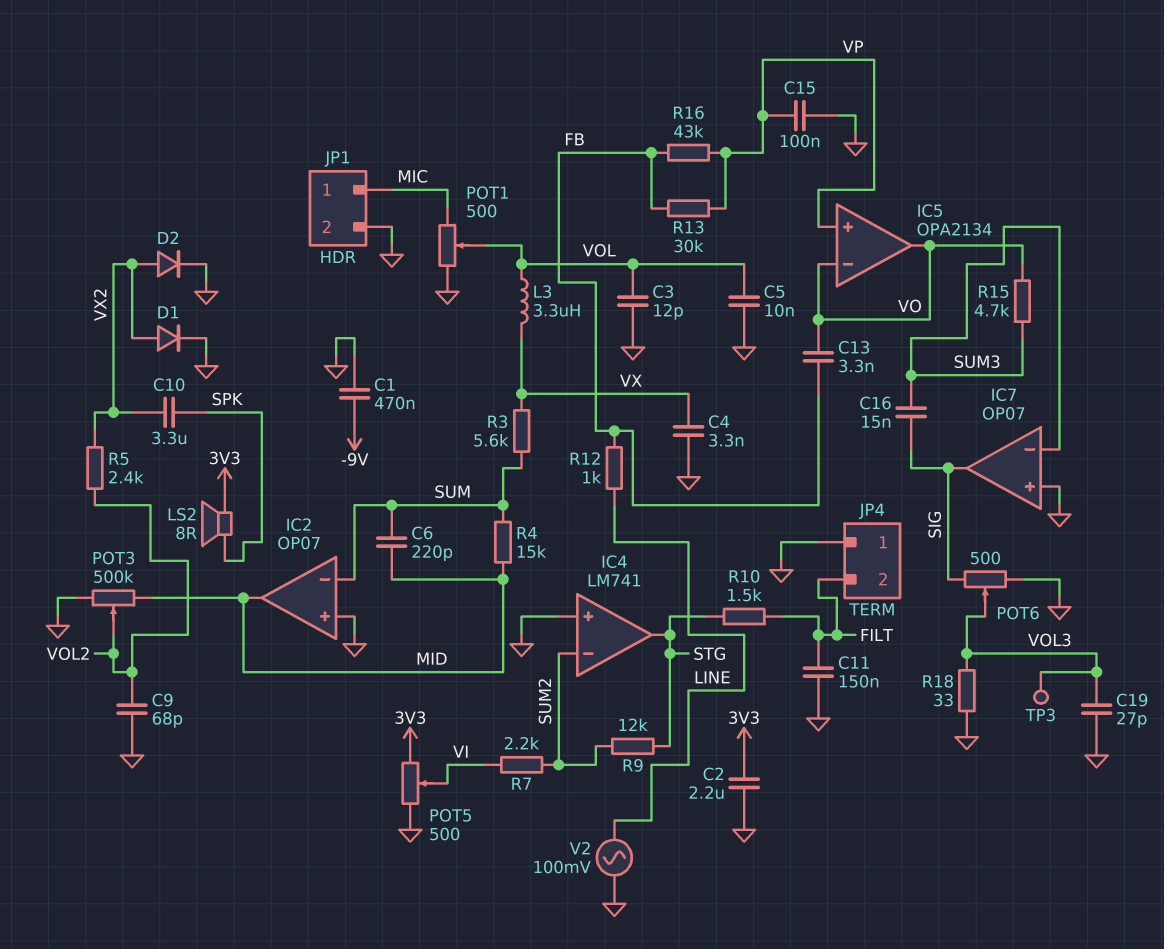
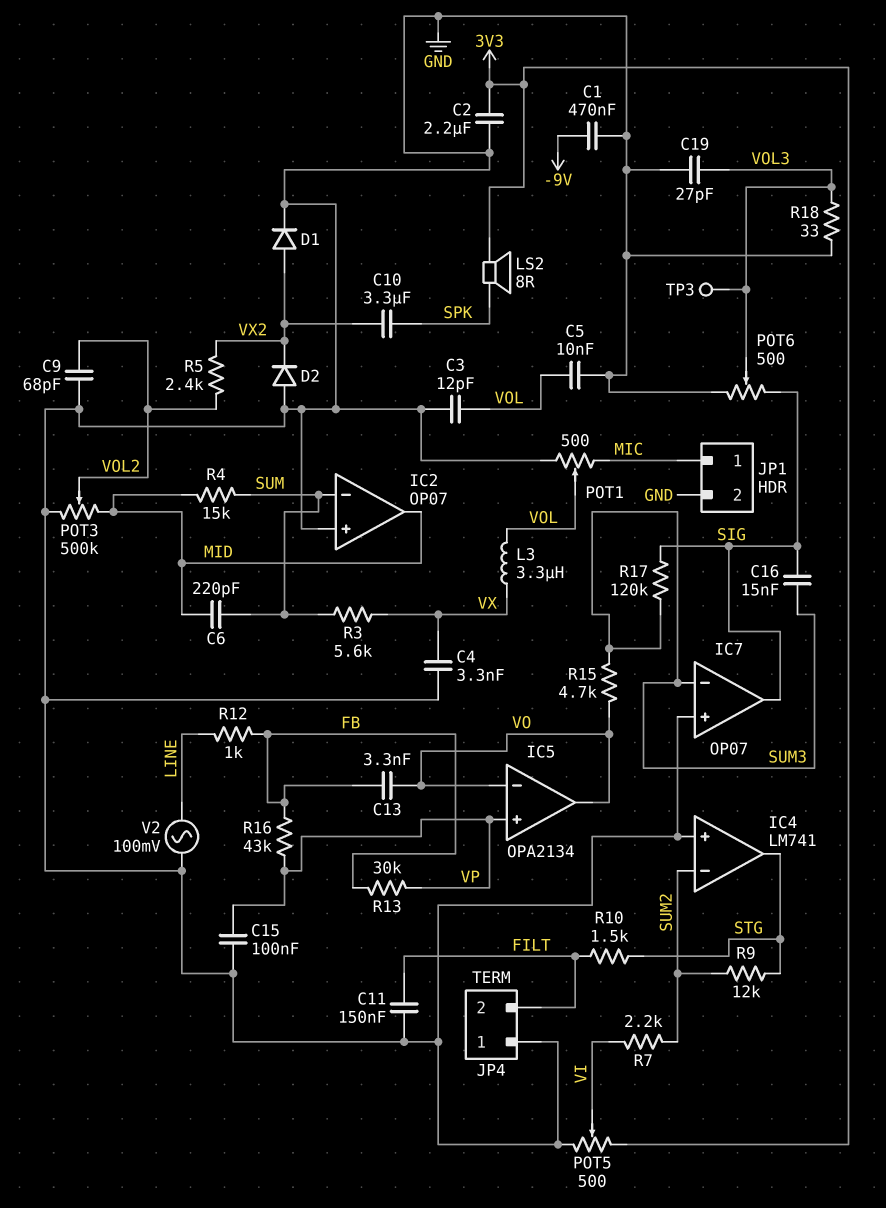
D2: diode (A VX2, K GND) -> diode (A GND, K VX2)
R17: none -> 120k (SIG, SUM3)

